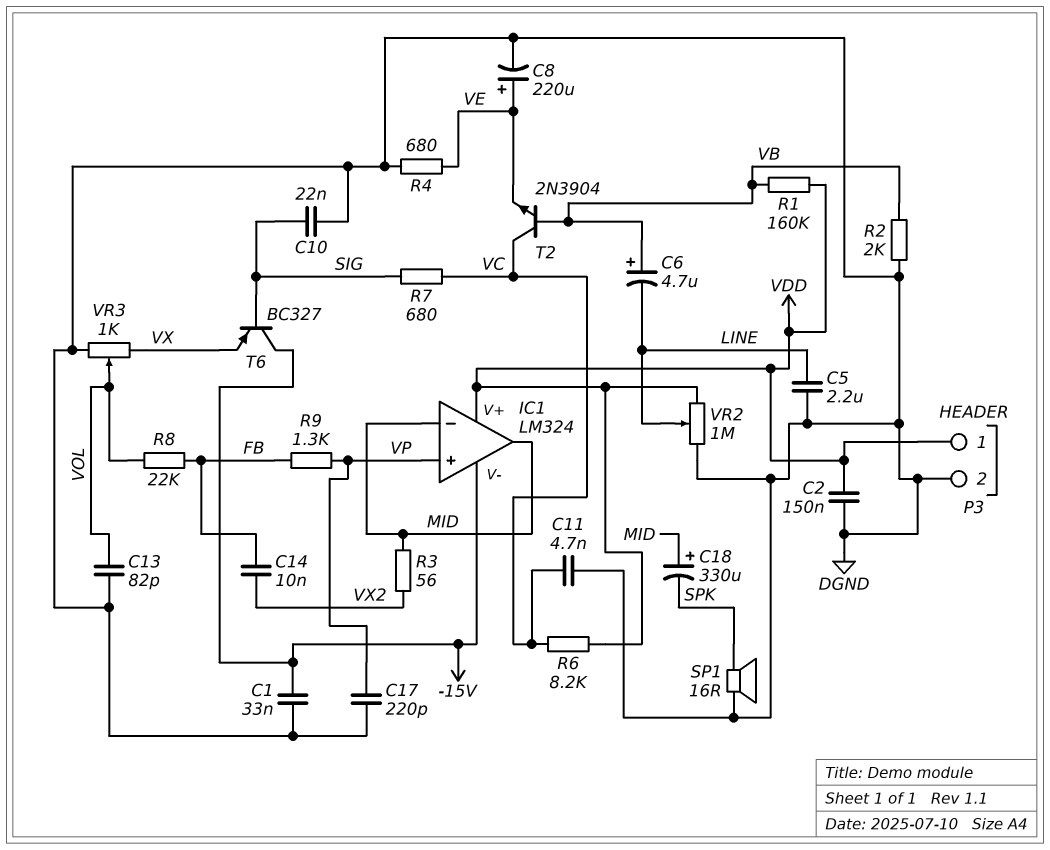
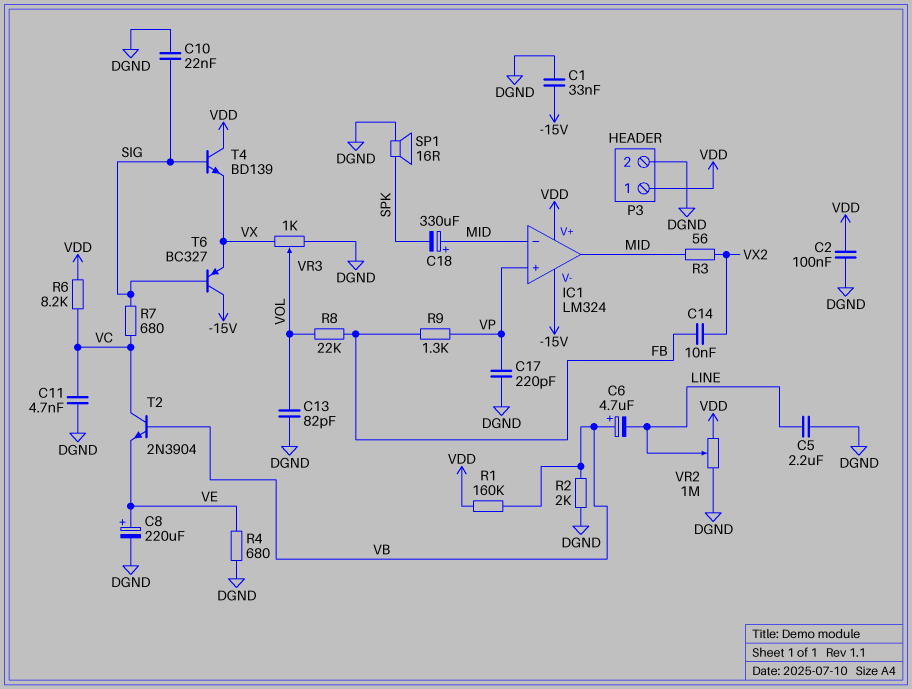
C2: 150nF (DGND, VDD) -> 100nF (DGND, VDD)
T4: none -> NPN BD139 (B SIG, C VDD, E VX)

